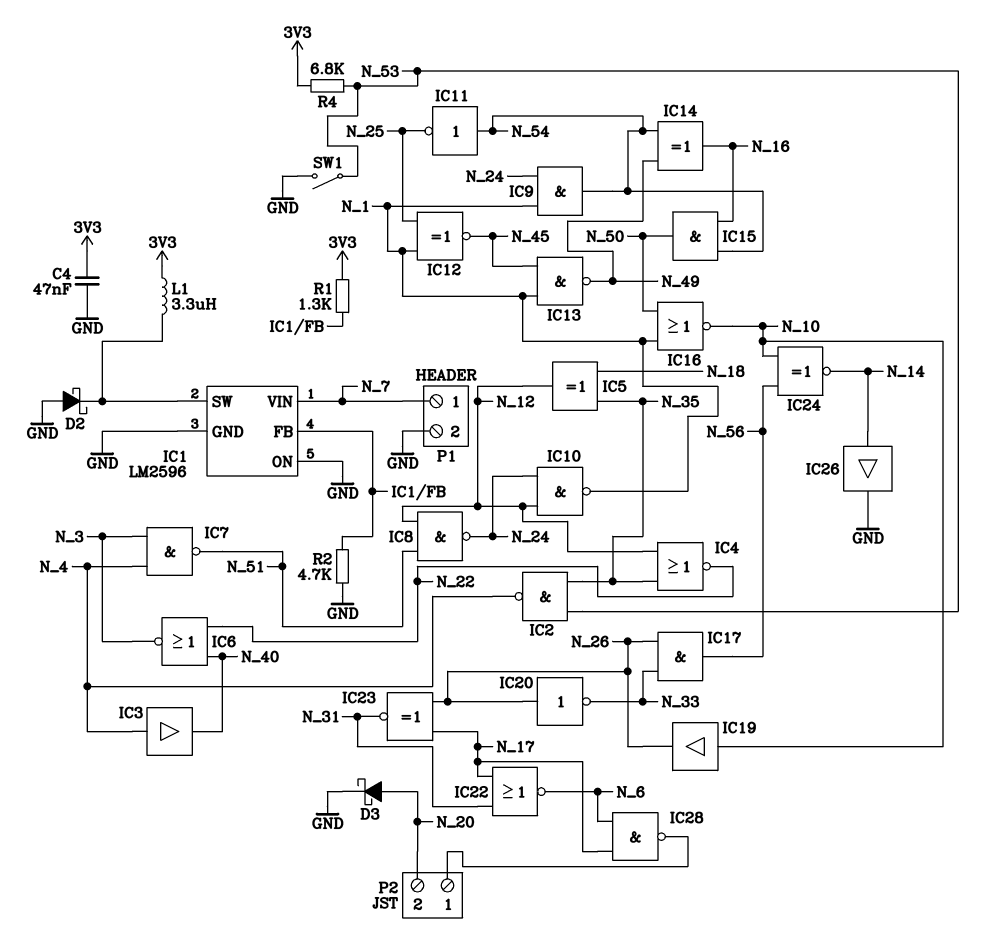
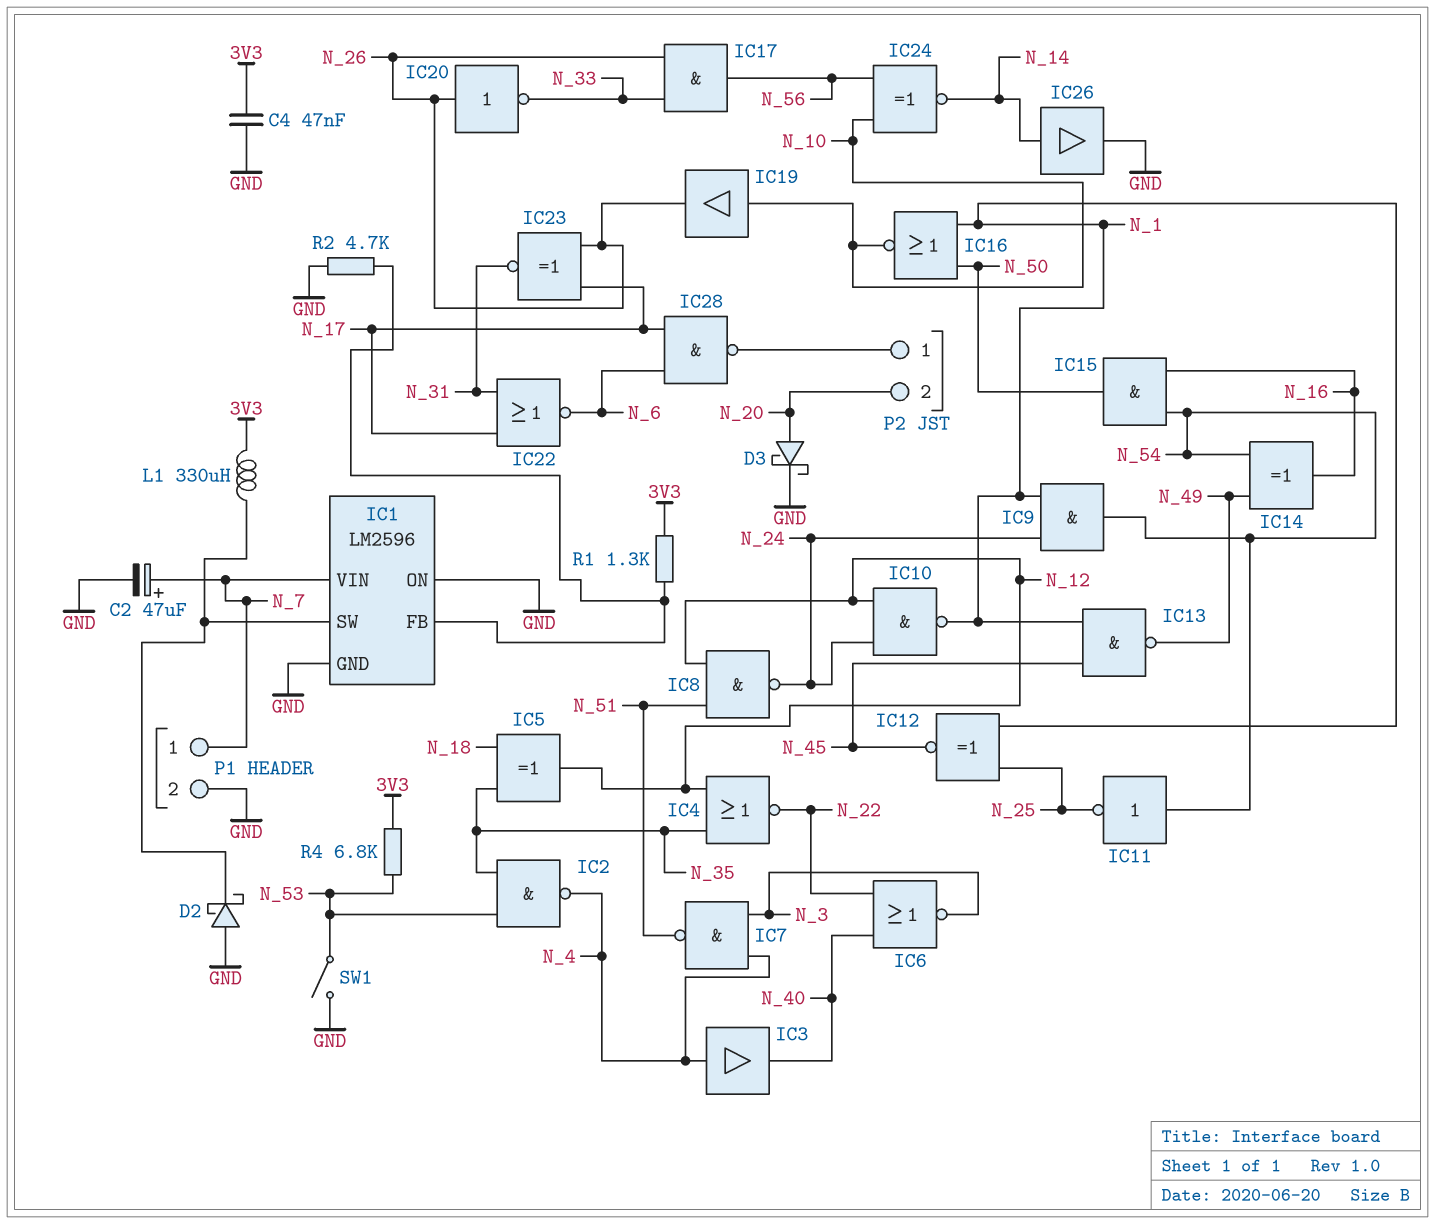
C2: none -> 47uF (plus N_7, minus GND)
L1: 3.3uH (3V3, IC1/SW) -> 330uH (3V3, IC1/SW)

